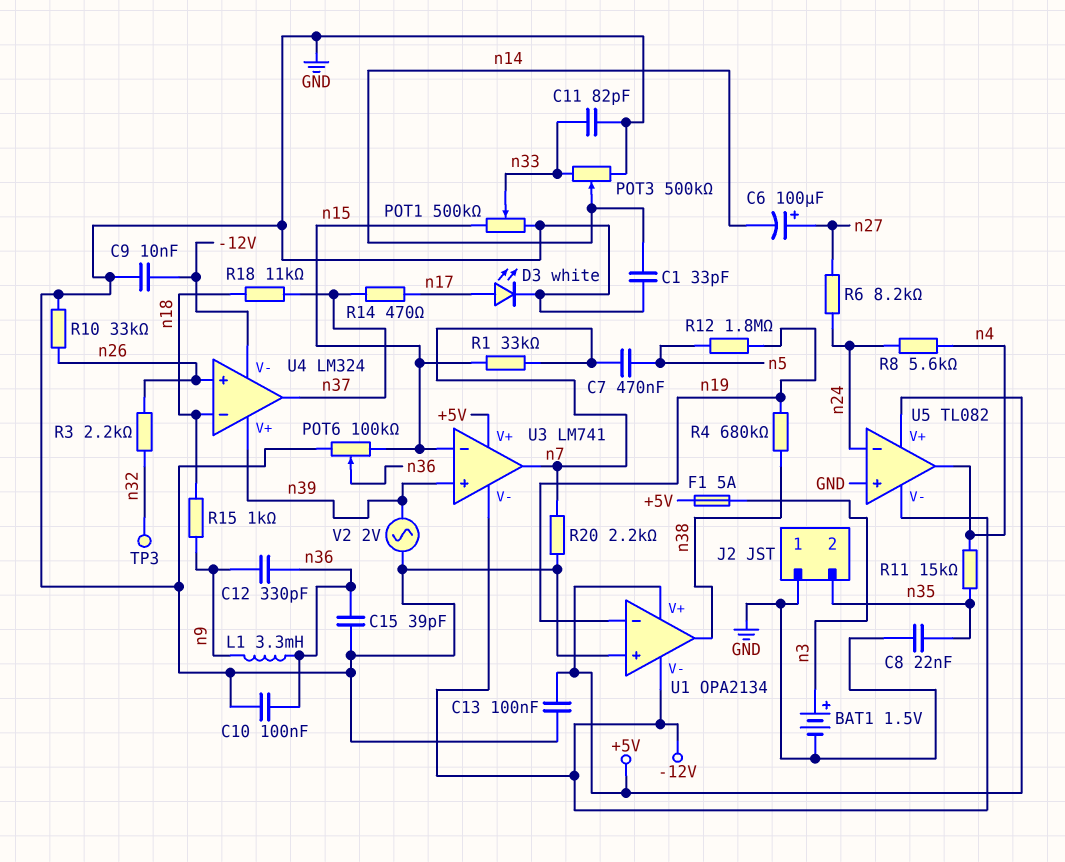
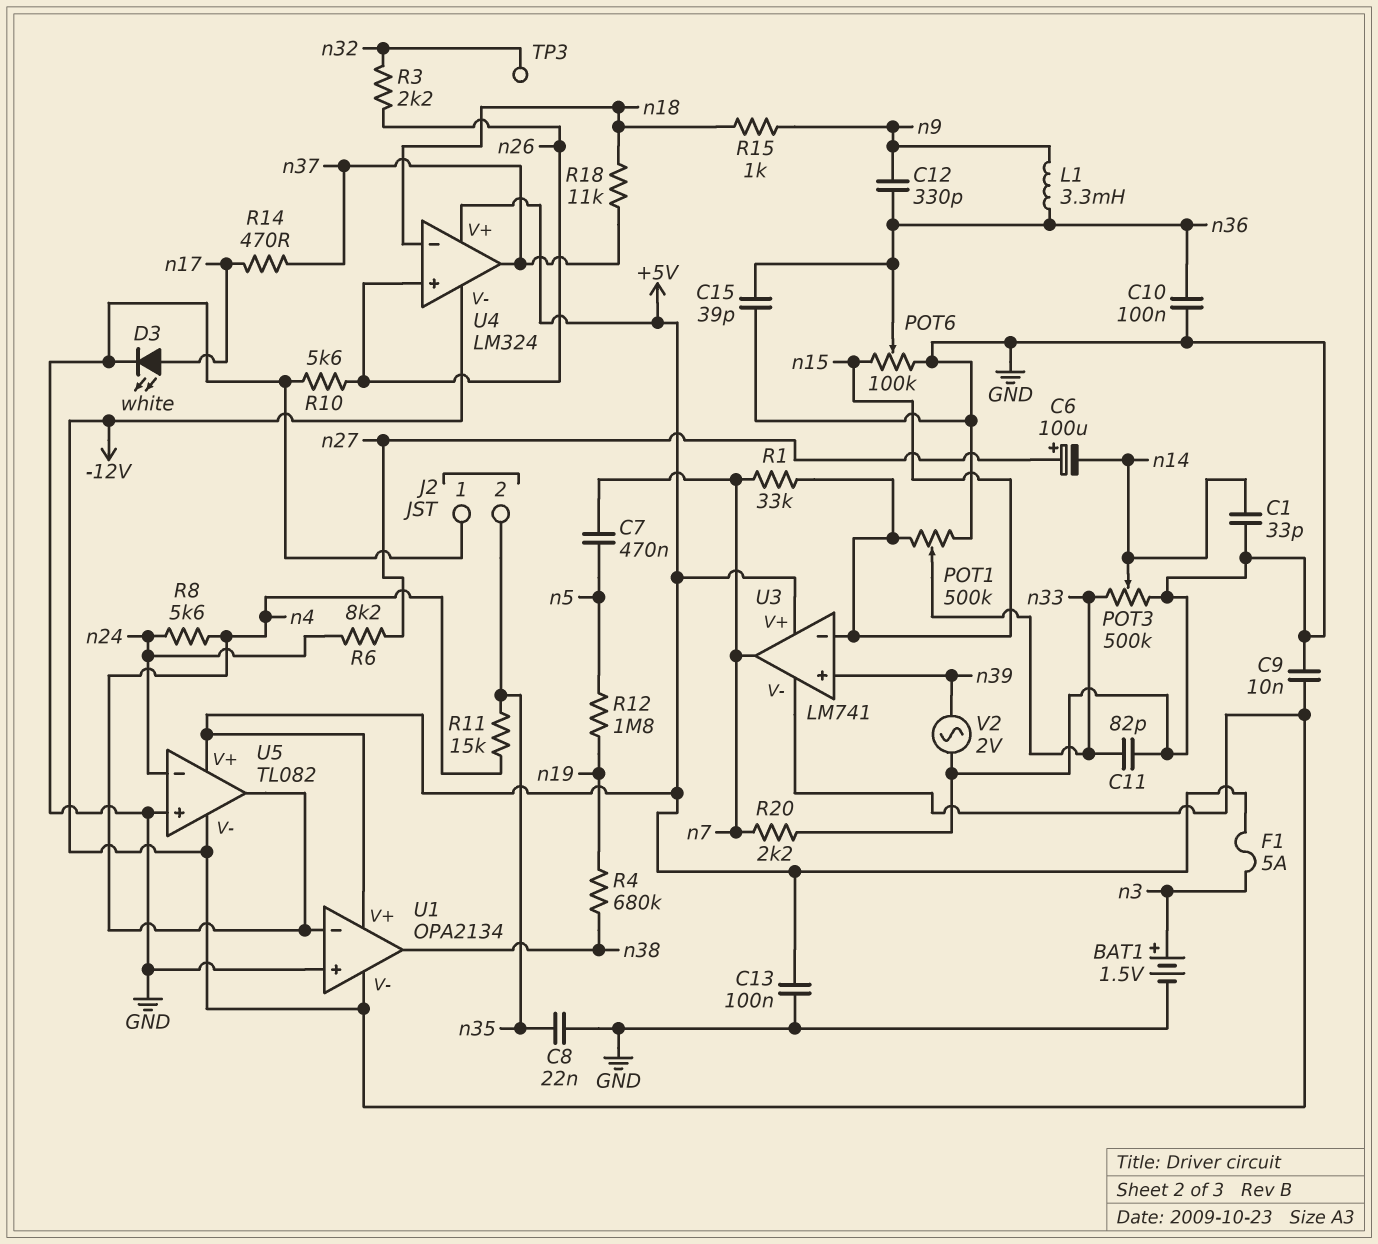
R10: 33k (GND, n26) -> 5.6k (GND, n26)
U1 pin in-: n19 -> n4
U4 pin V+: n39 -> +5V

